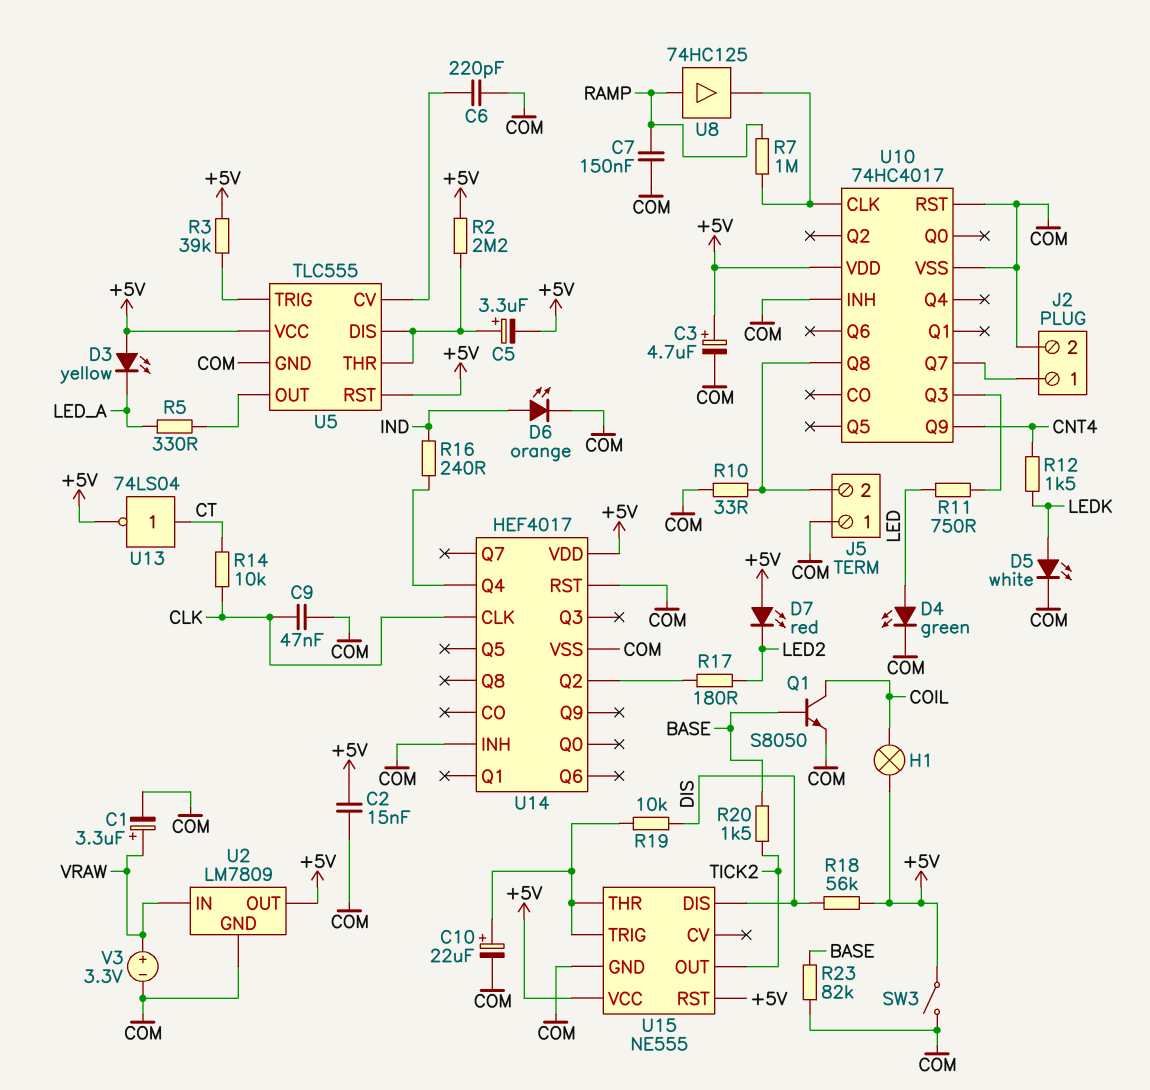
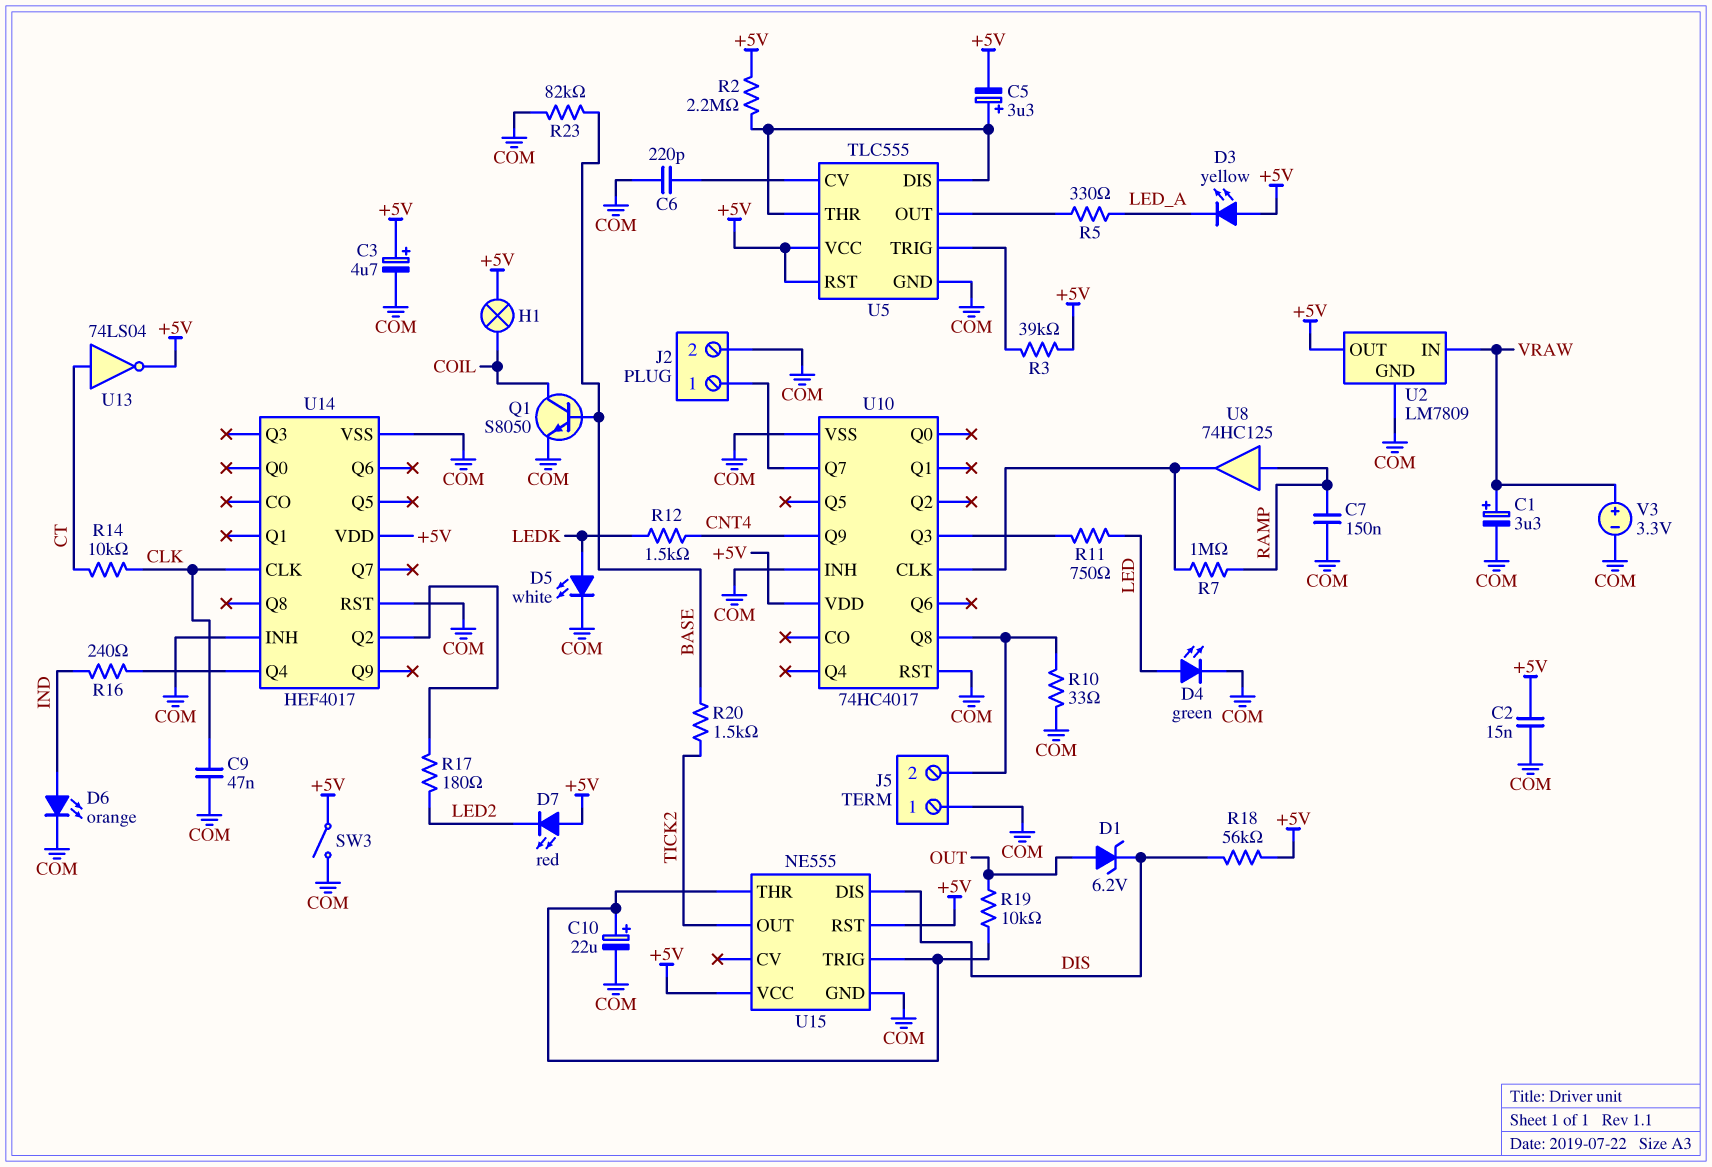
D1: none -> zener 6.2V (A OUT, K DIS)
R19: 10k (DIS, U15/THR) -> 10k (OUT, U15/THR)

